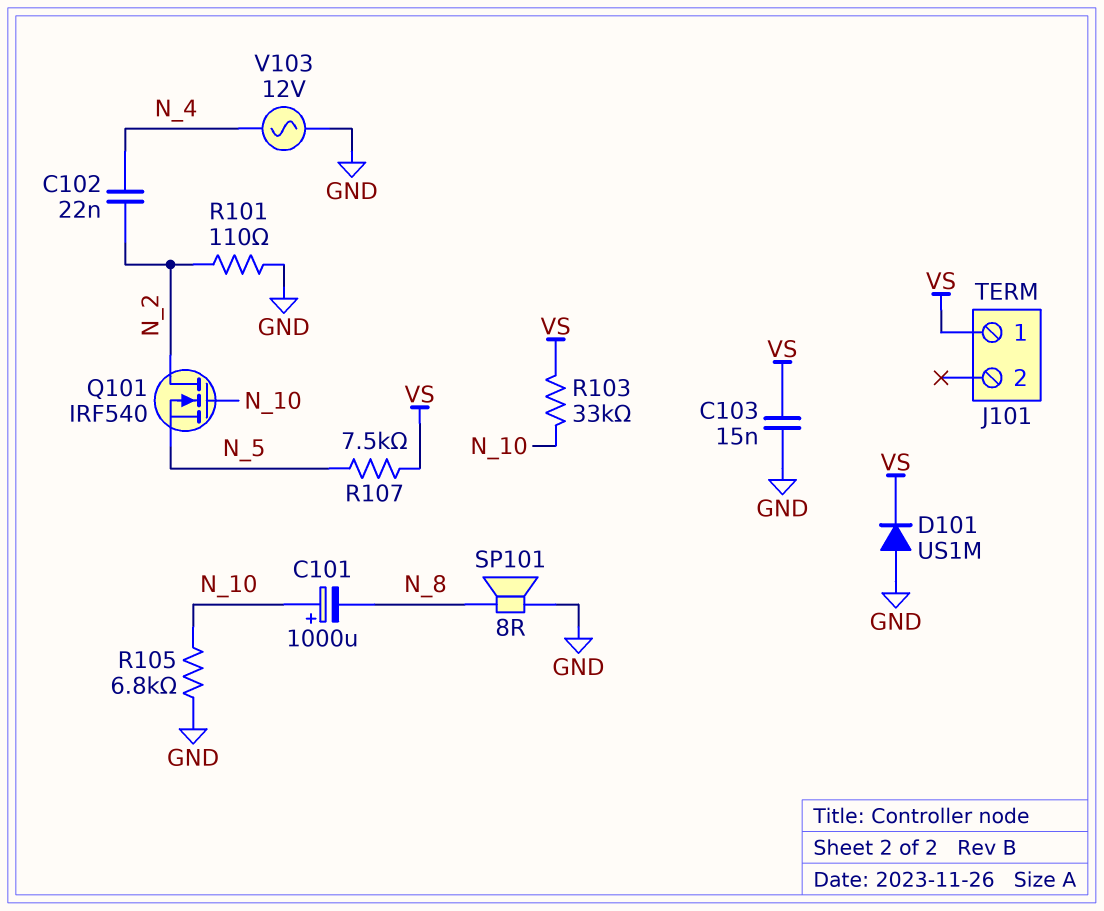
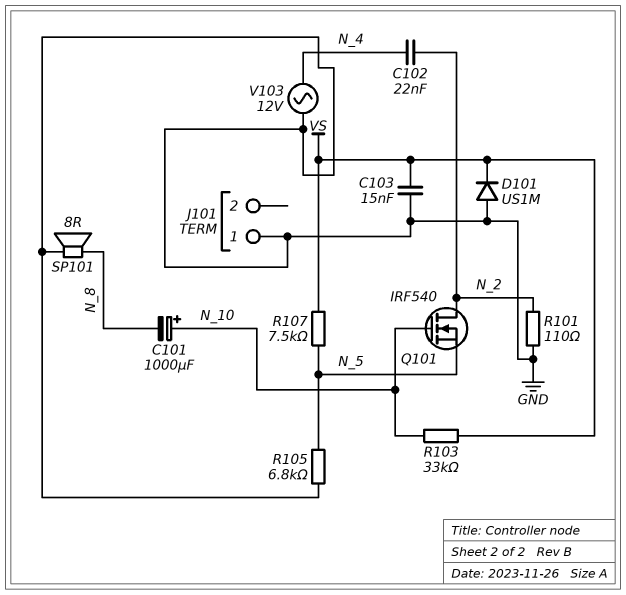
J101 pin 1: VS -> GND
R105: 6.8k (GND, N_10) -> 6.8k (GND, N_5)

